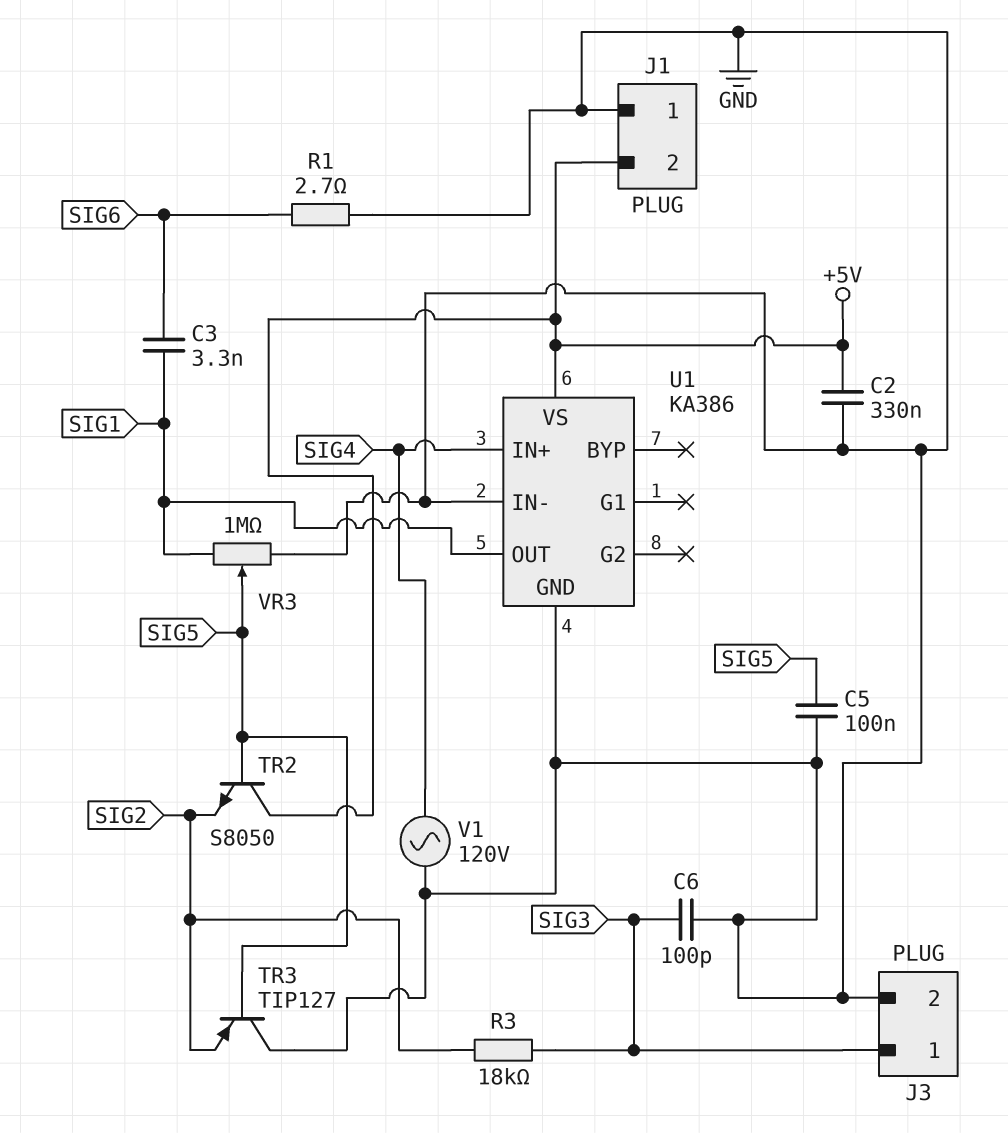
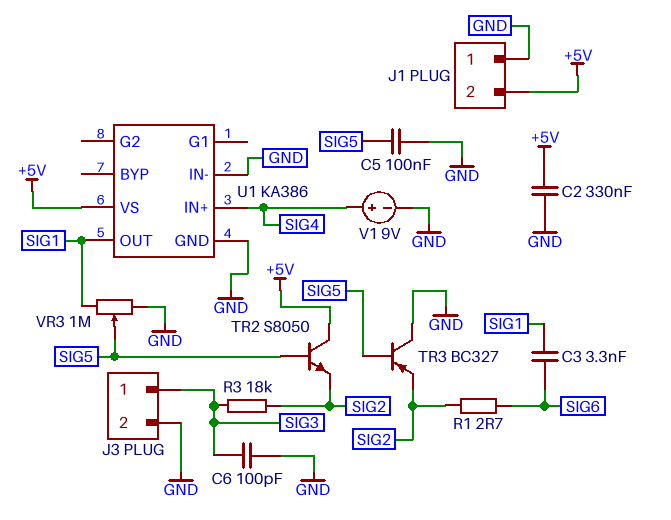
R1: 2.7 (GND, SIG6) -> 2.7 (SIG2, SIG6)
TR3: PNP TIP127 (B SIG5, C GND, E SIG2) -> PNP BC327 (B SIG5, C GND, E SIG2)
V1: AC 120V (GND, SIG4) -> 9V (plus SIG4, minus GND)

